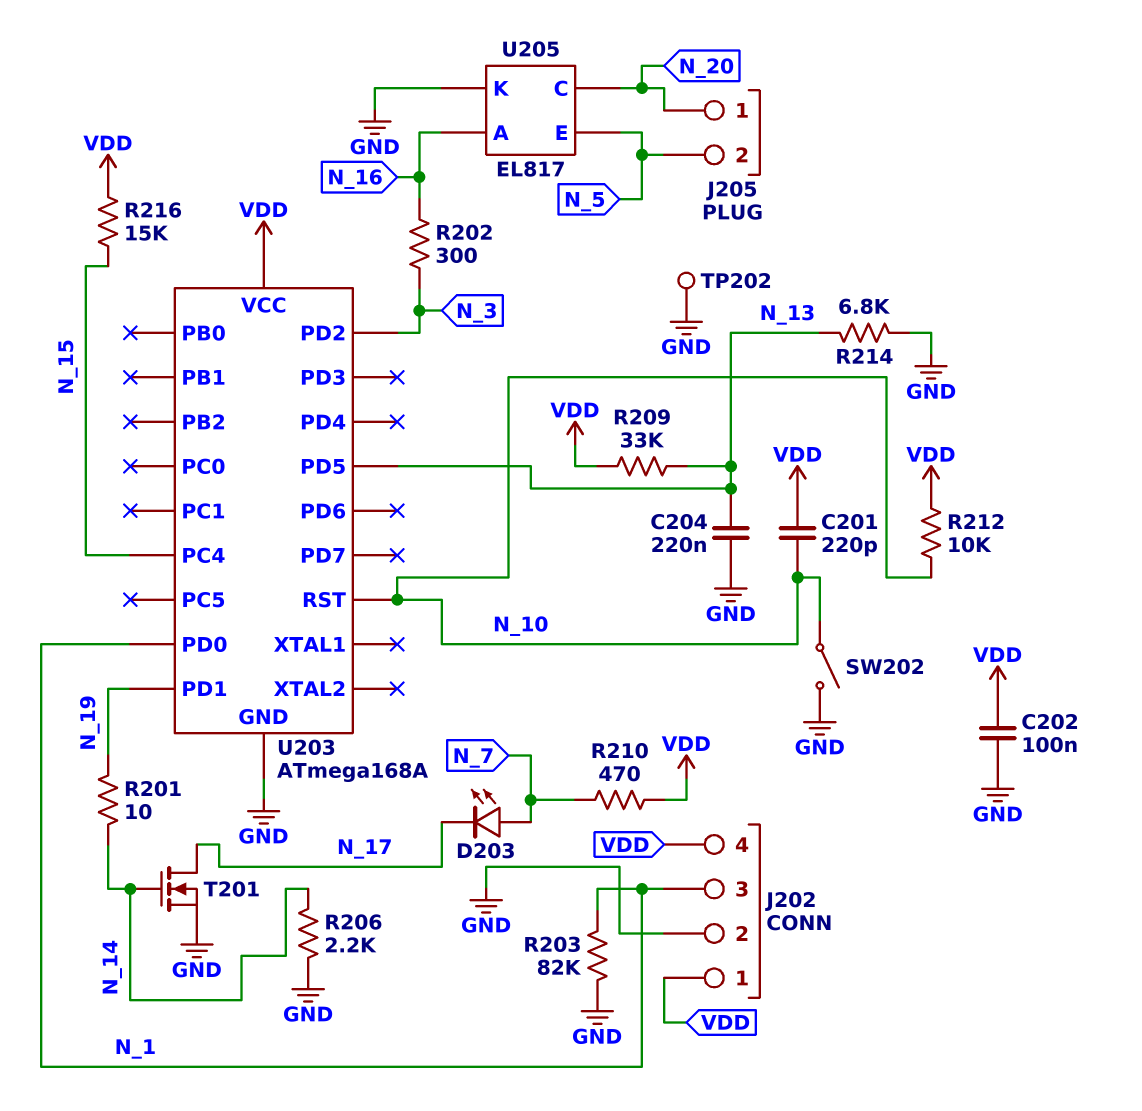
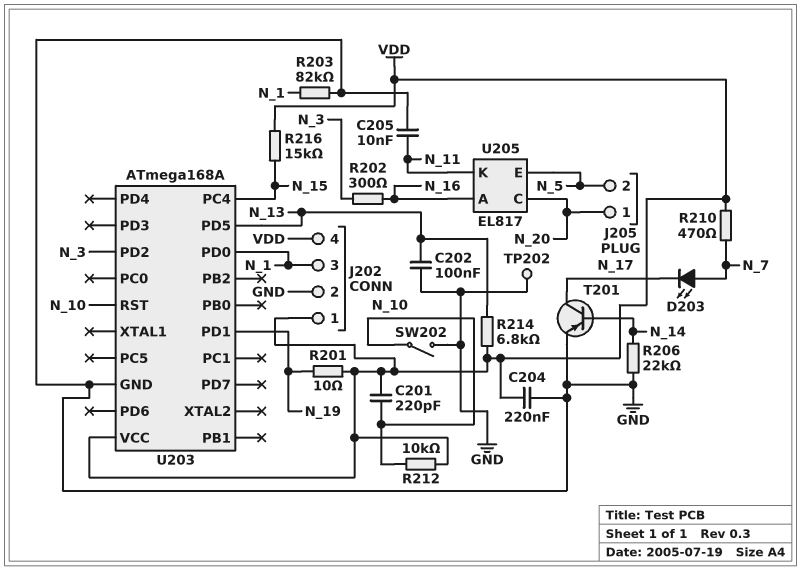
C202: 100nF (GND, VDD) -> 100nF (GND, N_13)
C204: 220nF (GND, N_13) -> 220nF (GND, VDD)
C205: none -> 10nF (GND, N_11)
R201: 10 (N_14, N_19) -> 10 (N_19, VDD)
R206: 2.2k (GND, N_14) -> 22k (GND, N_14)
R209: 33k (N_13, VDD) -> none
R214: 6.8k (GND, N_13) -> 6.8k (N_13, VDD)
T201: NMOS (G N_14, D N_17, S GND) -> PNP (B N_14, C N_17, E GND)
U205 pin K: GND -> N_11

